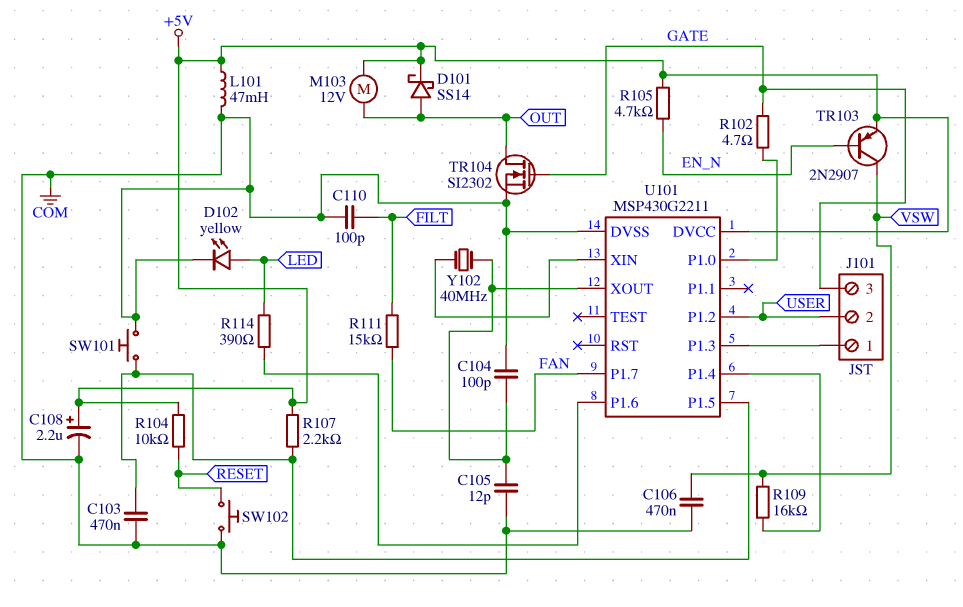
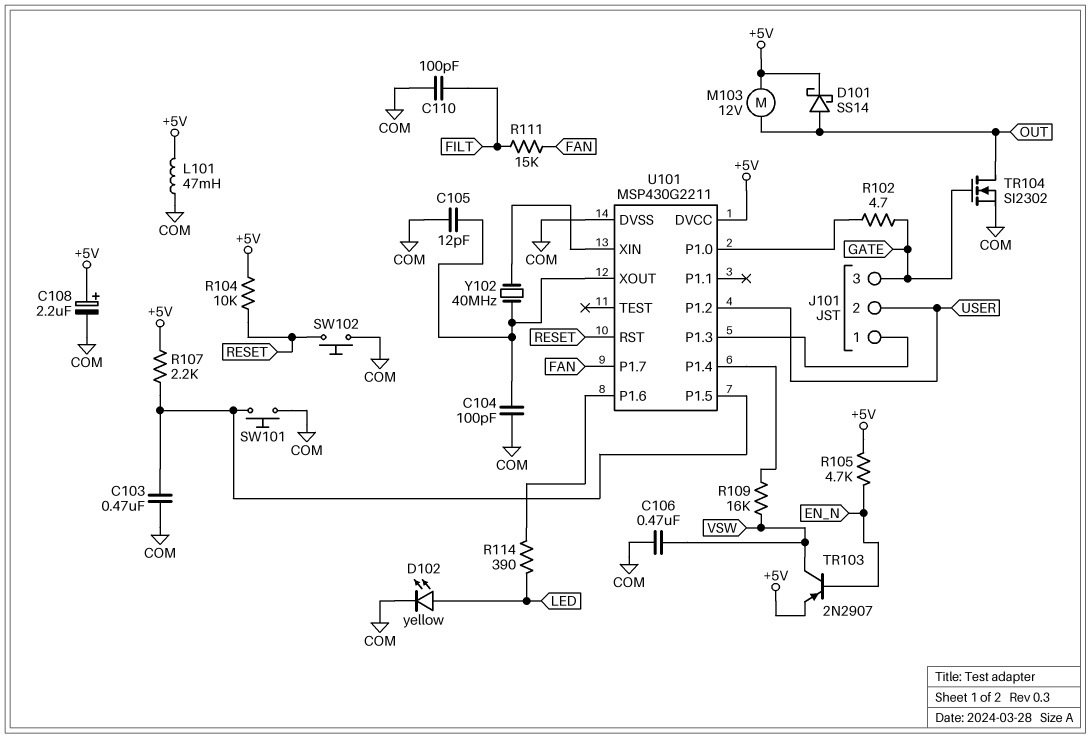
U101 pin RST: none -> RESET

